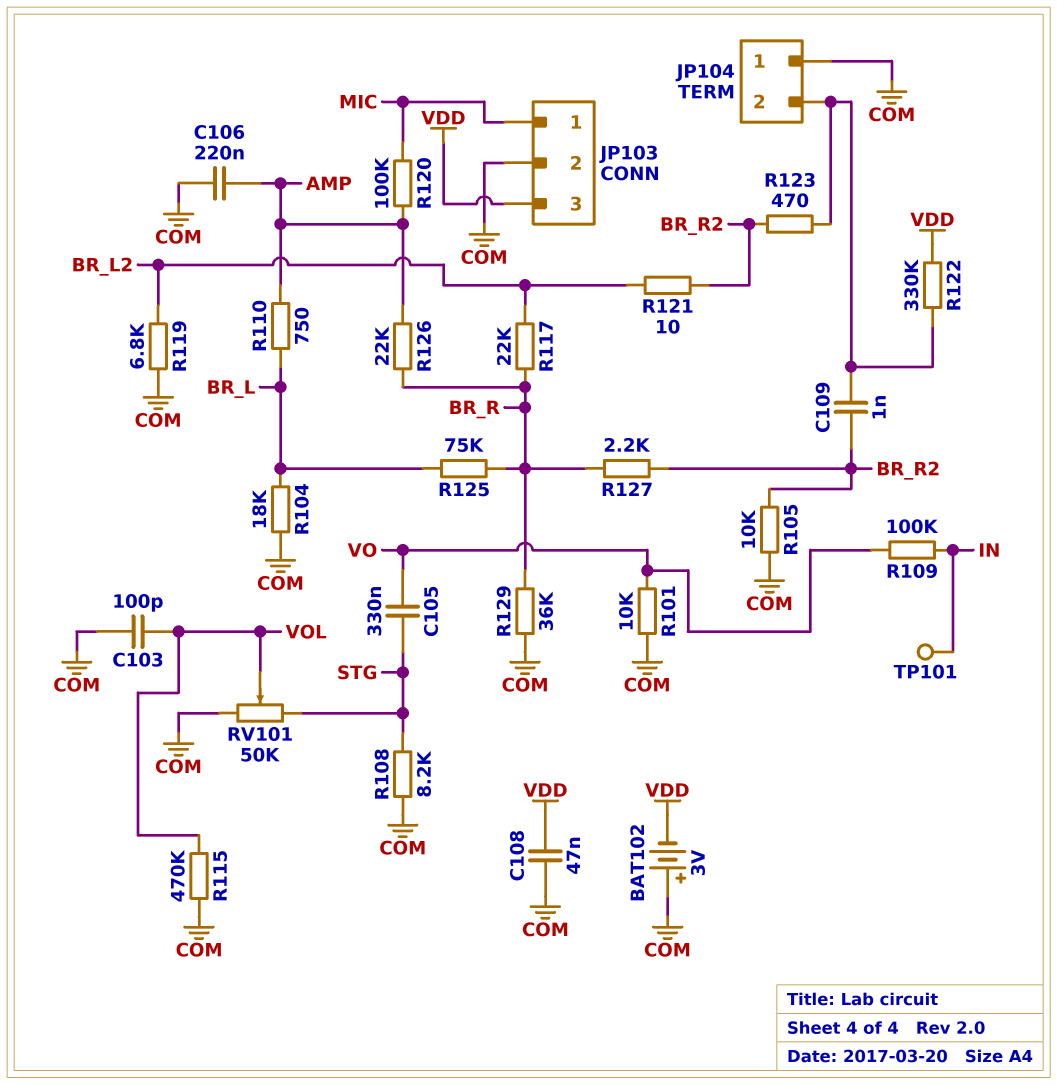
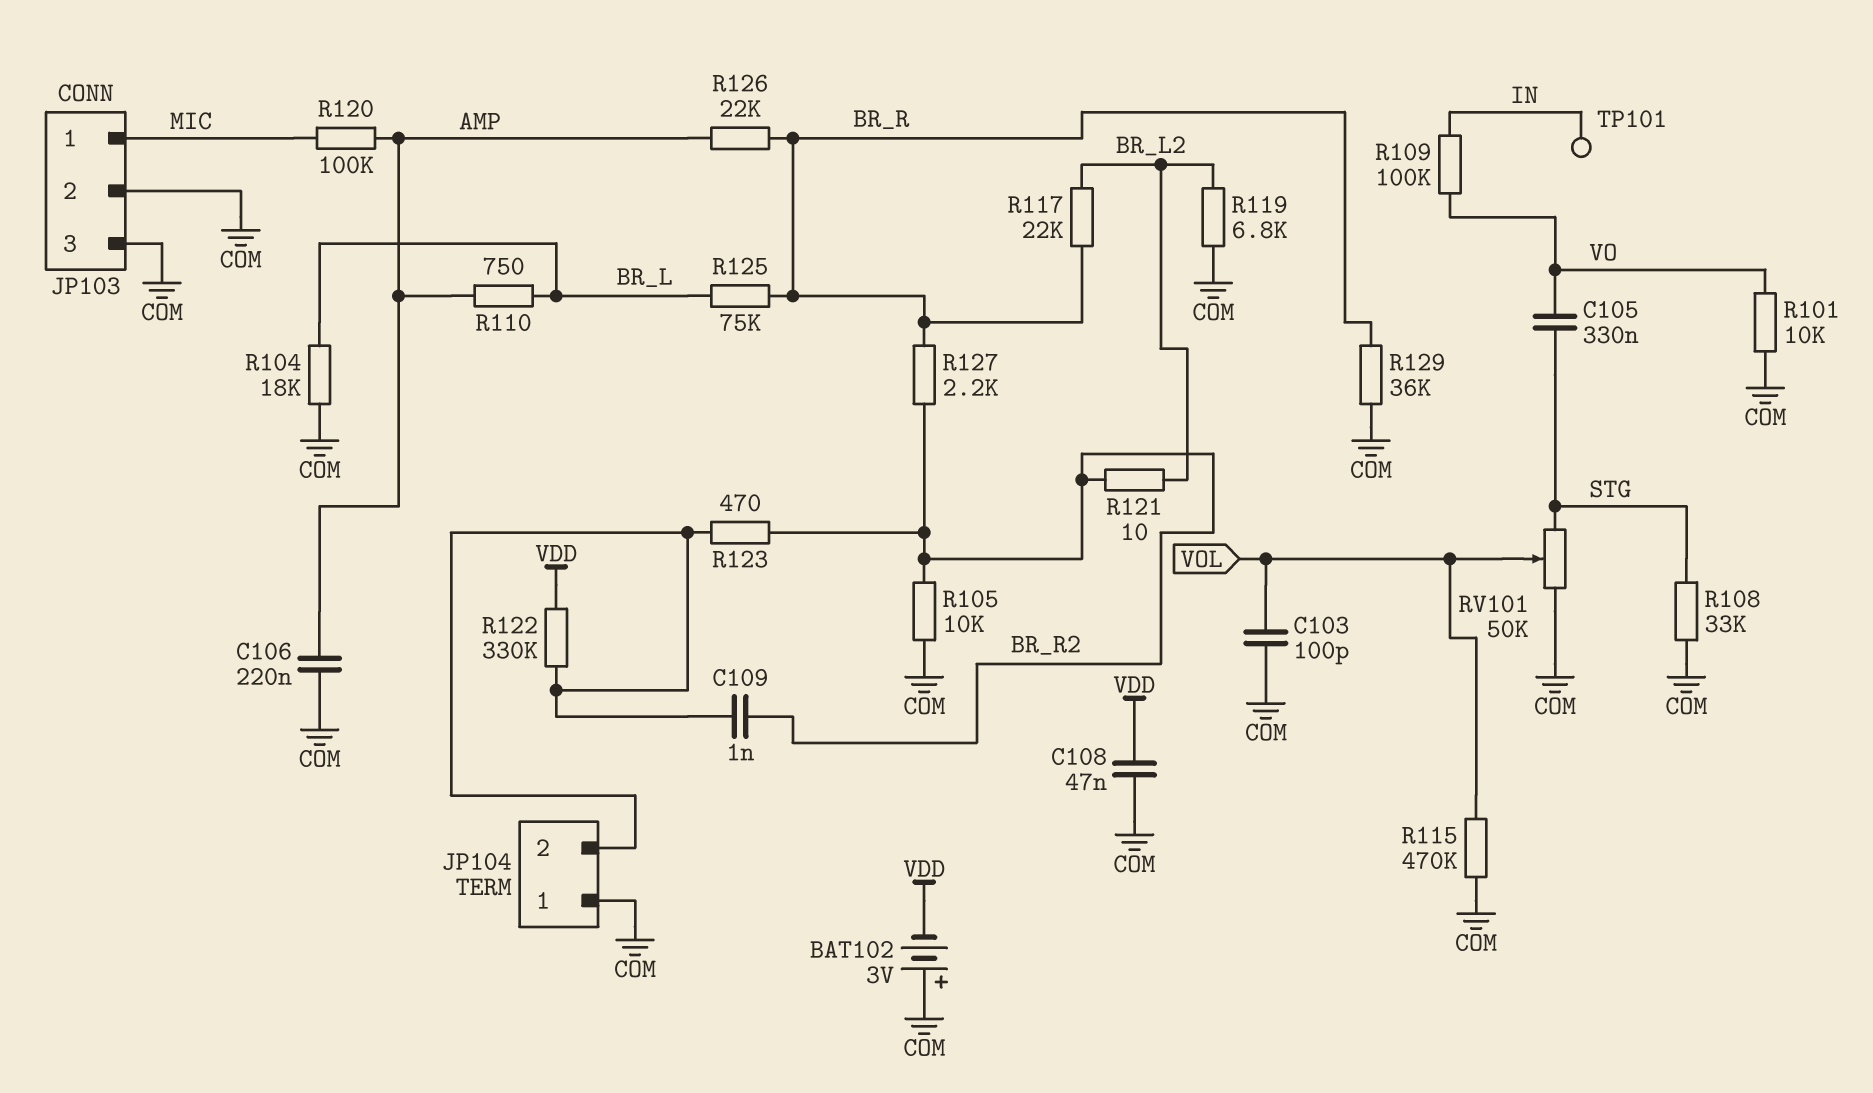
JP103 pin 3: VDD -> COM
R108: 8.2k (COM, STG) -> 33k (COM, STG)

